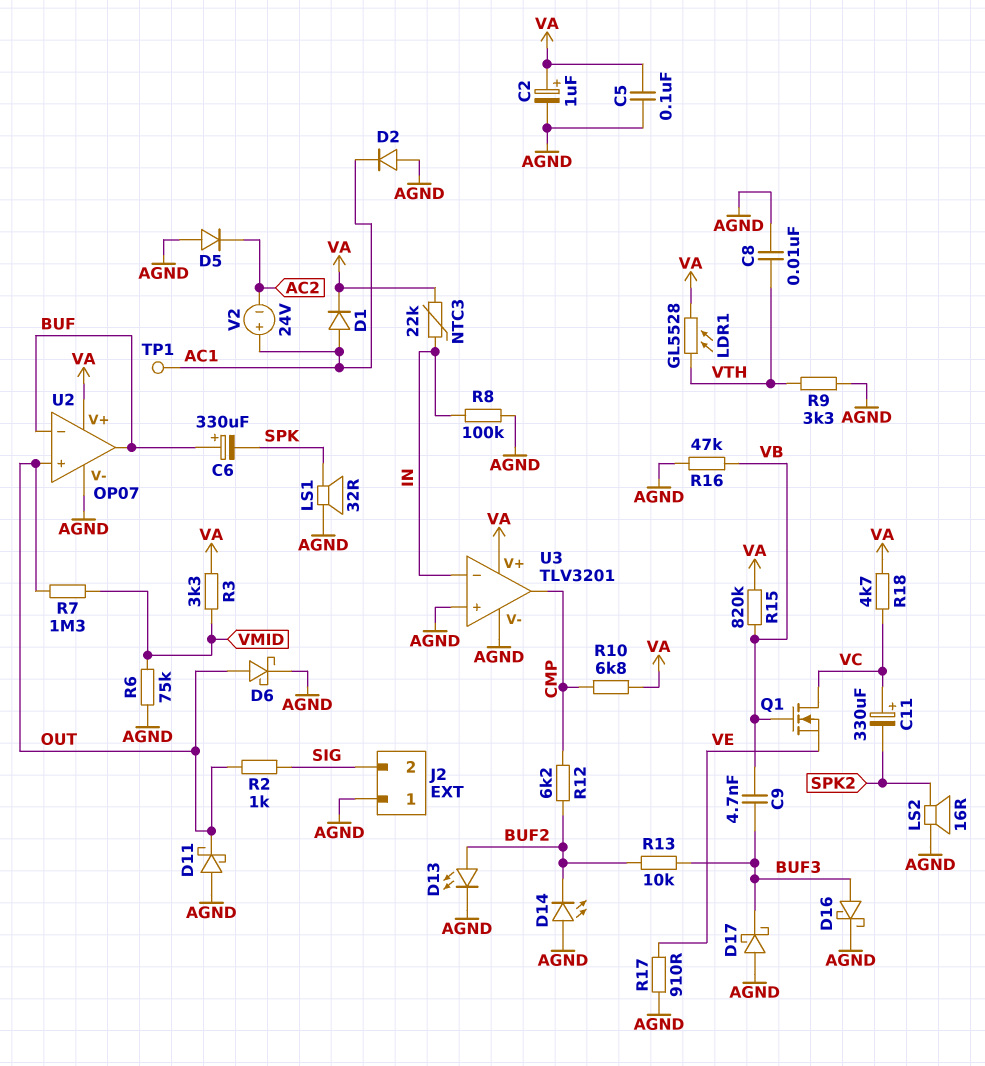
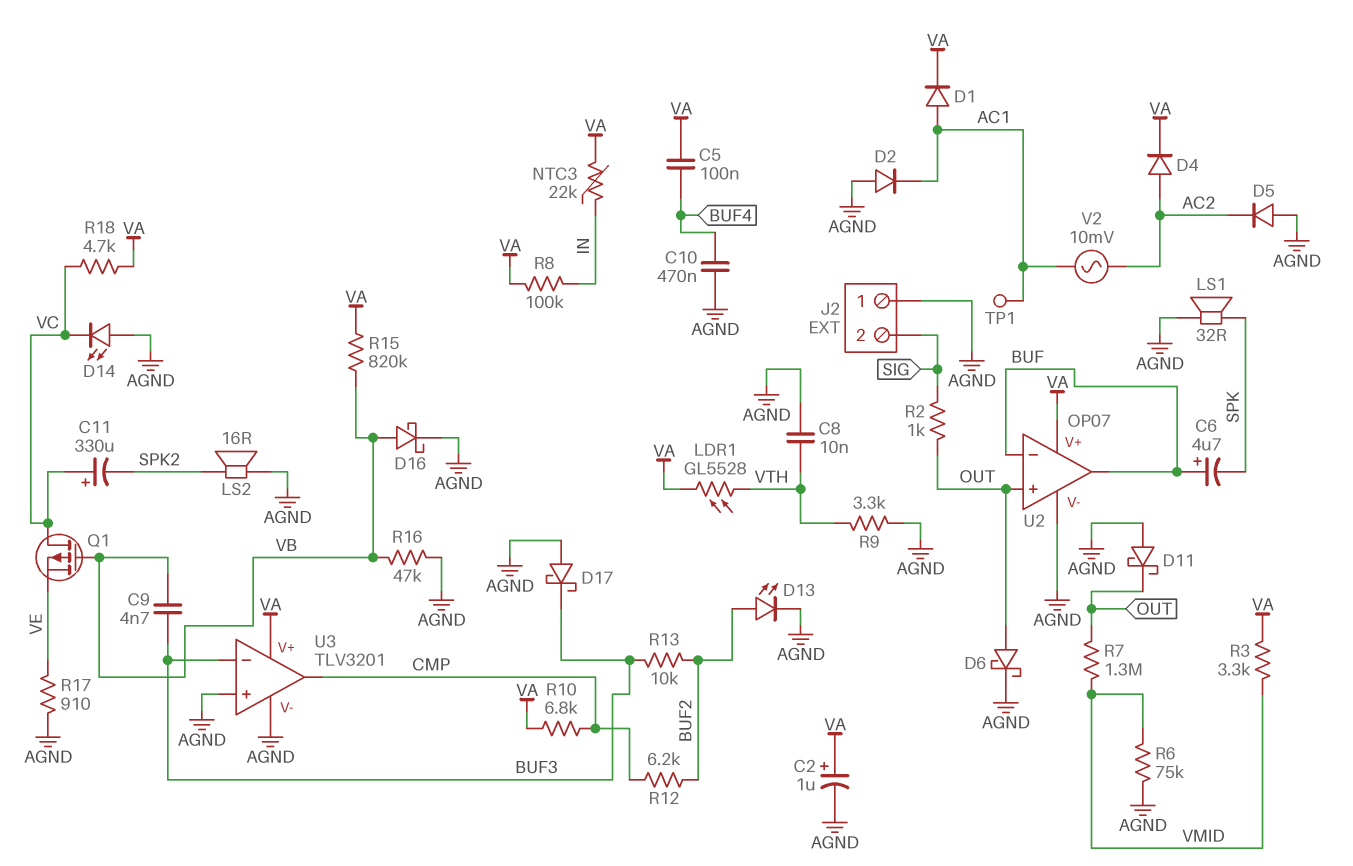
C5: 100nF (AGND, VA) -> 100nF (BUF4, VA)
C6: 330uF (plus BUF, minus SPK) -> 4.7uF (plus BUF, minus SPK)
C10: none -> 470nF (AGND, BUF4)
D4: none -> diode (A AC2, K VA)
D14: LED (A AGND, K BUF2) -> LED (A AGND, K VC)
D16: schottky (A BUF3, K AGND) -> schottky (A VB, K AGND)
Q1: NMOS (G VB, D VC, S VE) -> PMOS (G VB, D VC, S VE)
R8: 100k (AGND, IN) -> 100k (IN, VA)
U3 pin in-: IN -> BUF3
V2: 24V (plus AC1, minus AC2) -> AC 10mV (AC1, AC2)

